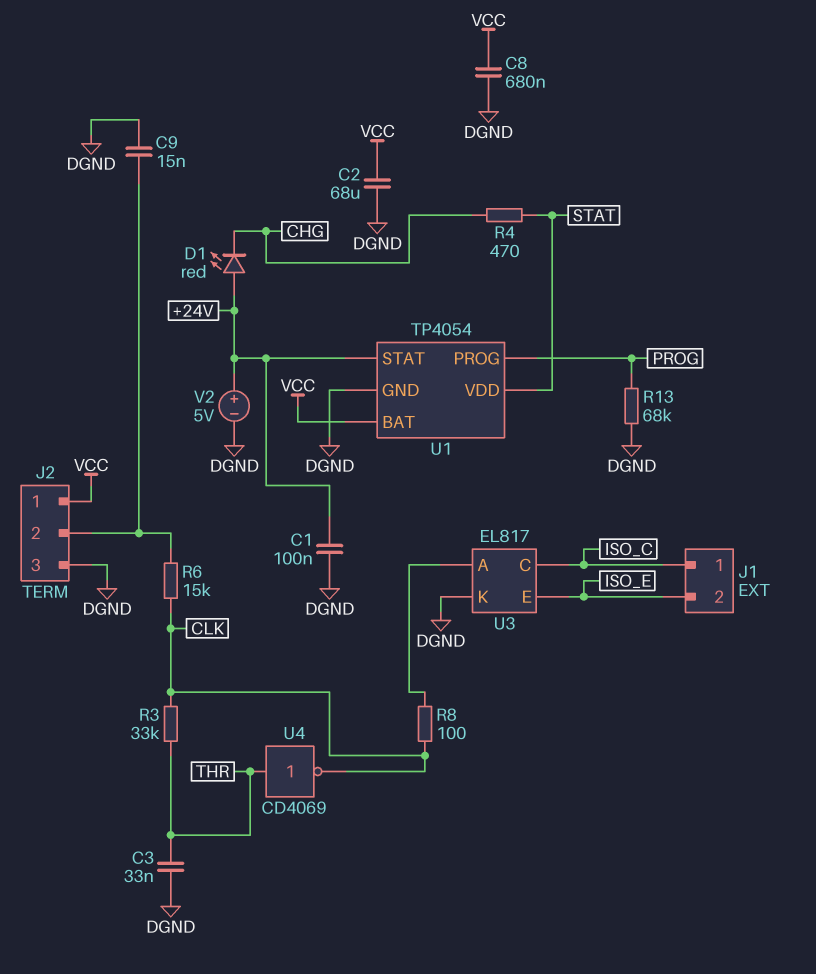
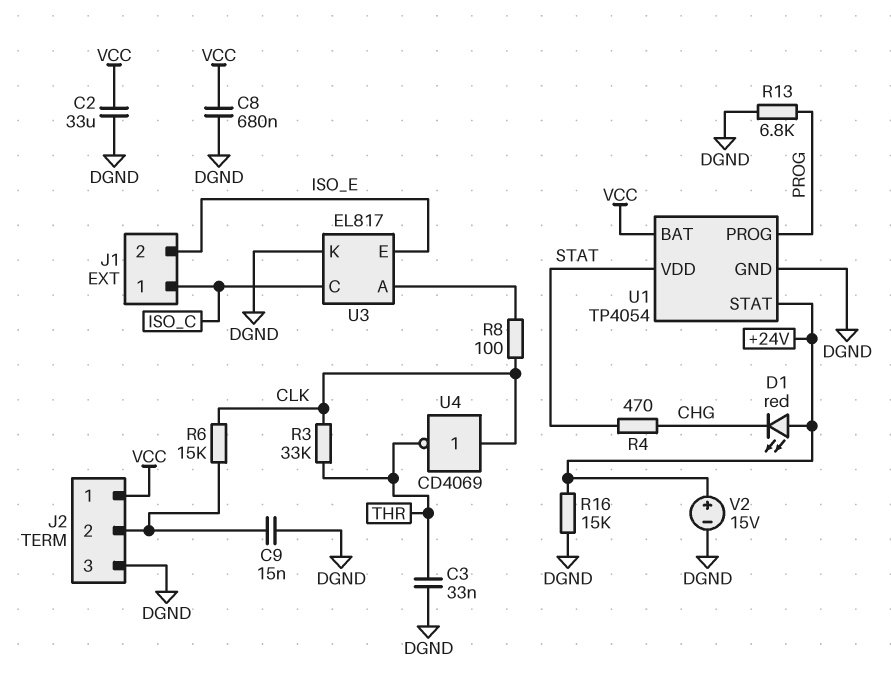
C1: 100nF (+24V, DGND) -> none
C2: 68uF (DGND, VCC) -> 33uF (DGND, VCC)
R13: 68k (DGND, PROG) -> 6.8k (DGND, PROG)
R16: none -> 15k (+24V, DGND)
U4: NOT CD4069 (in THR, out CLK) -> NOT CD4069 (in CLK, out THR)
V2: 5V (plus +24V, minus DGND) -> 15V (plus +24V, minus DGND)

